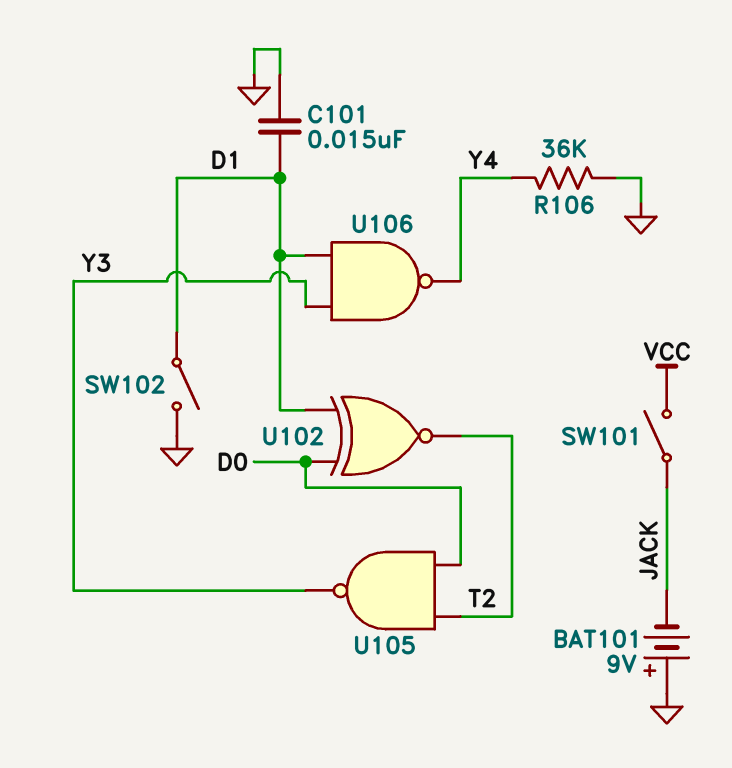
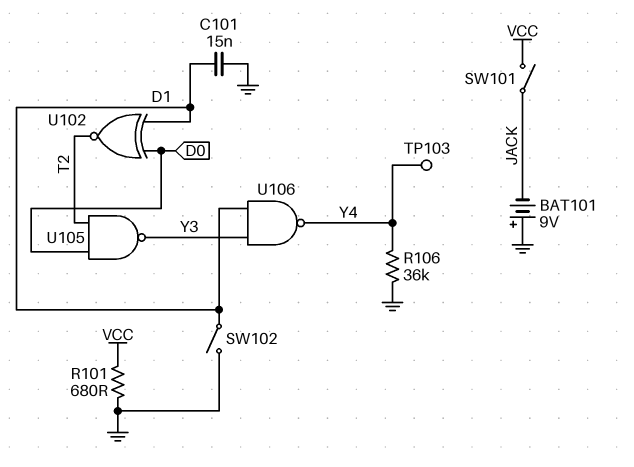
R101: none -> 680 (GND, VCC)
TP103: none -> test point (Y4)

